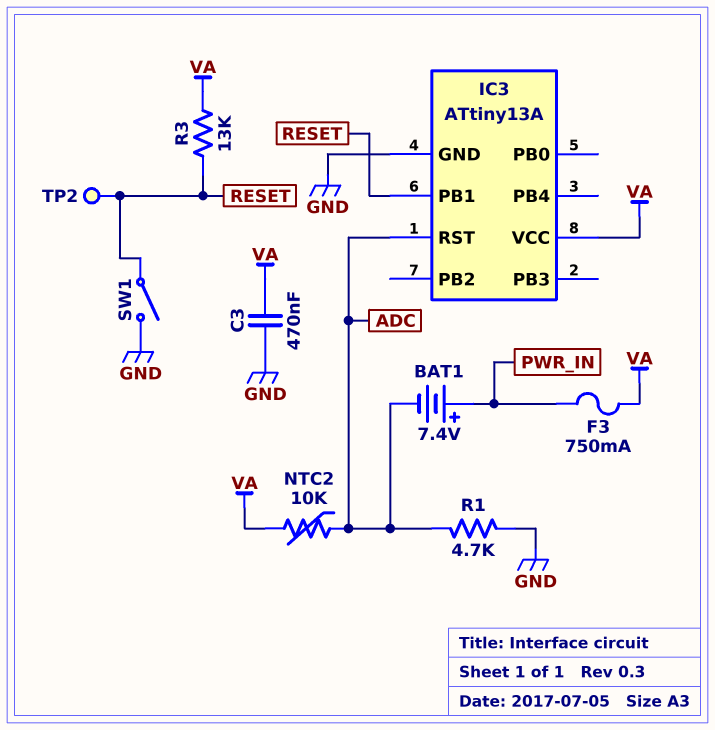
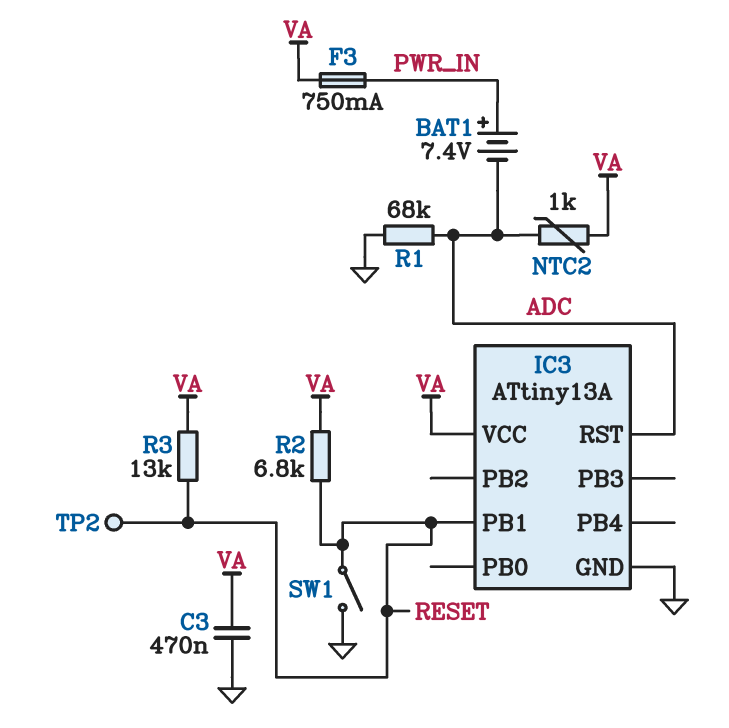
NTC2: 10k (ADC, VA) -> 1k (ADC, VA)
R1: 4.7k (ADC, GND) -> 68k (ADC, GND)
R2: none -> 6.8k (RESET, VA)

